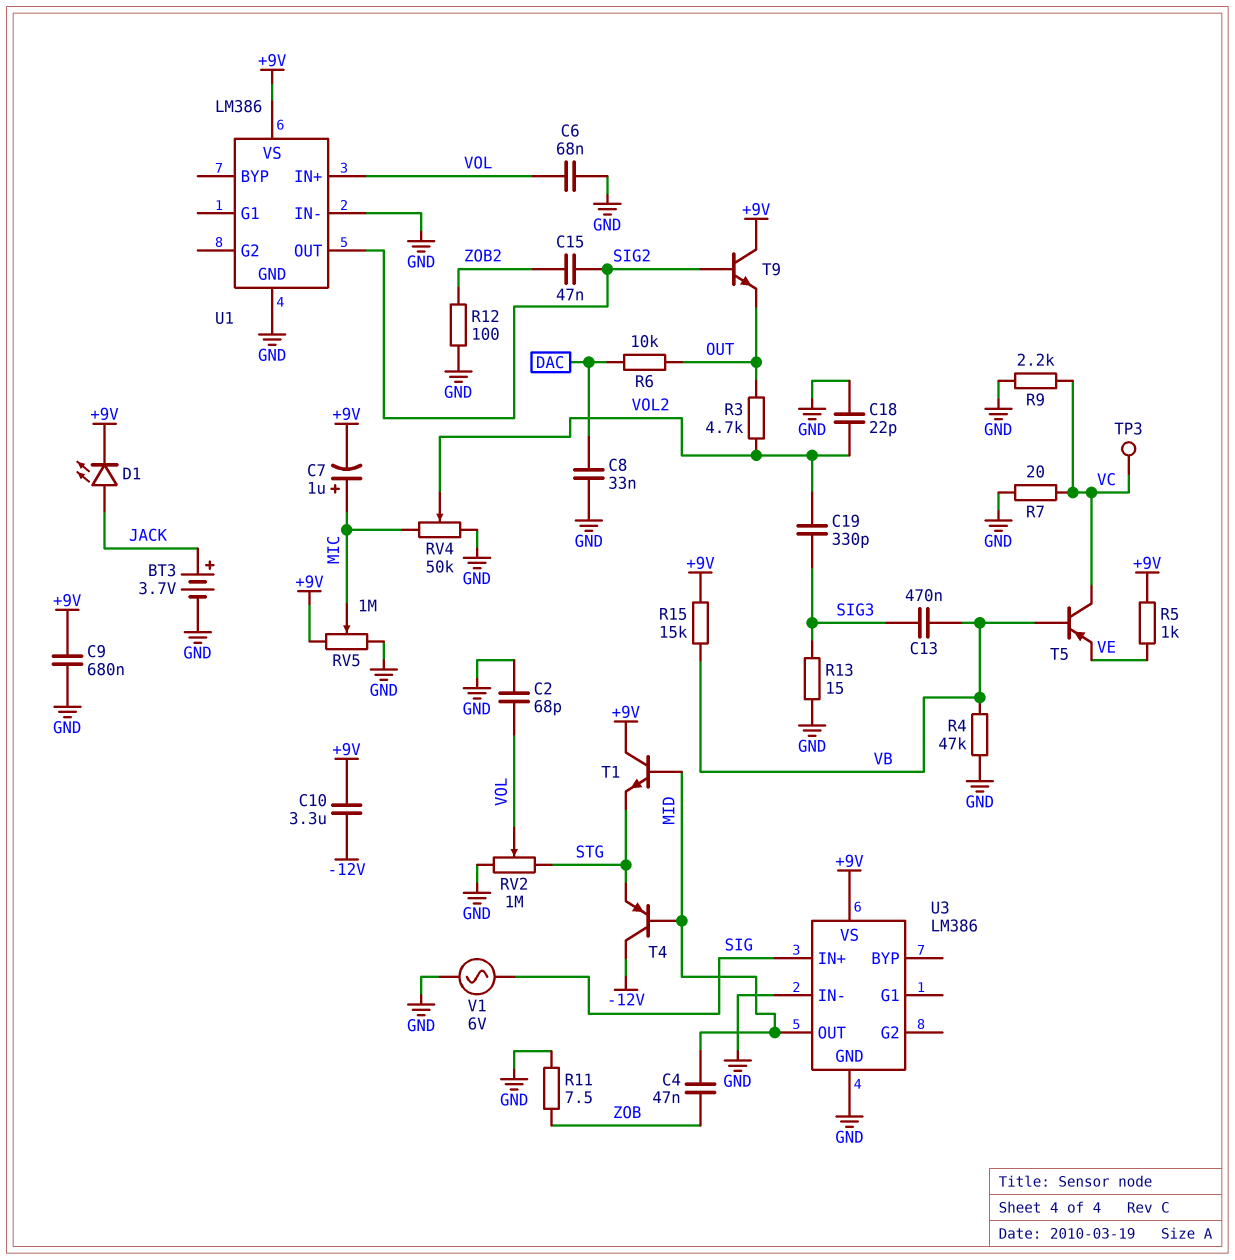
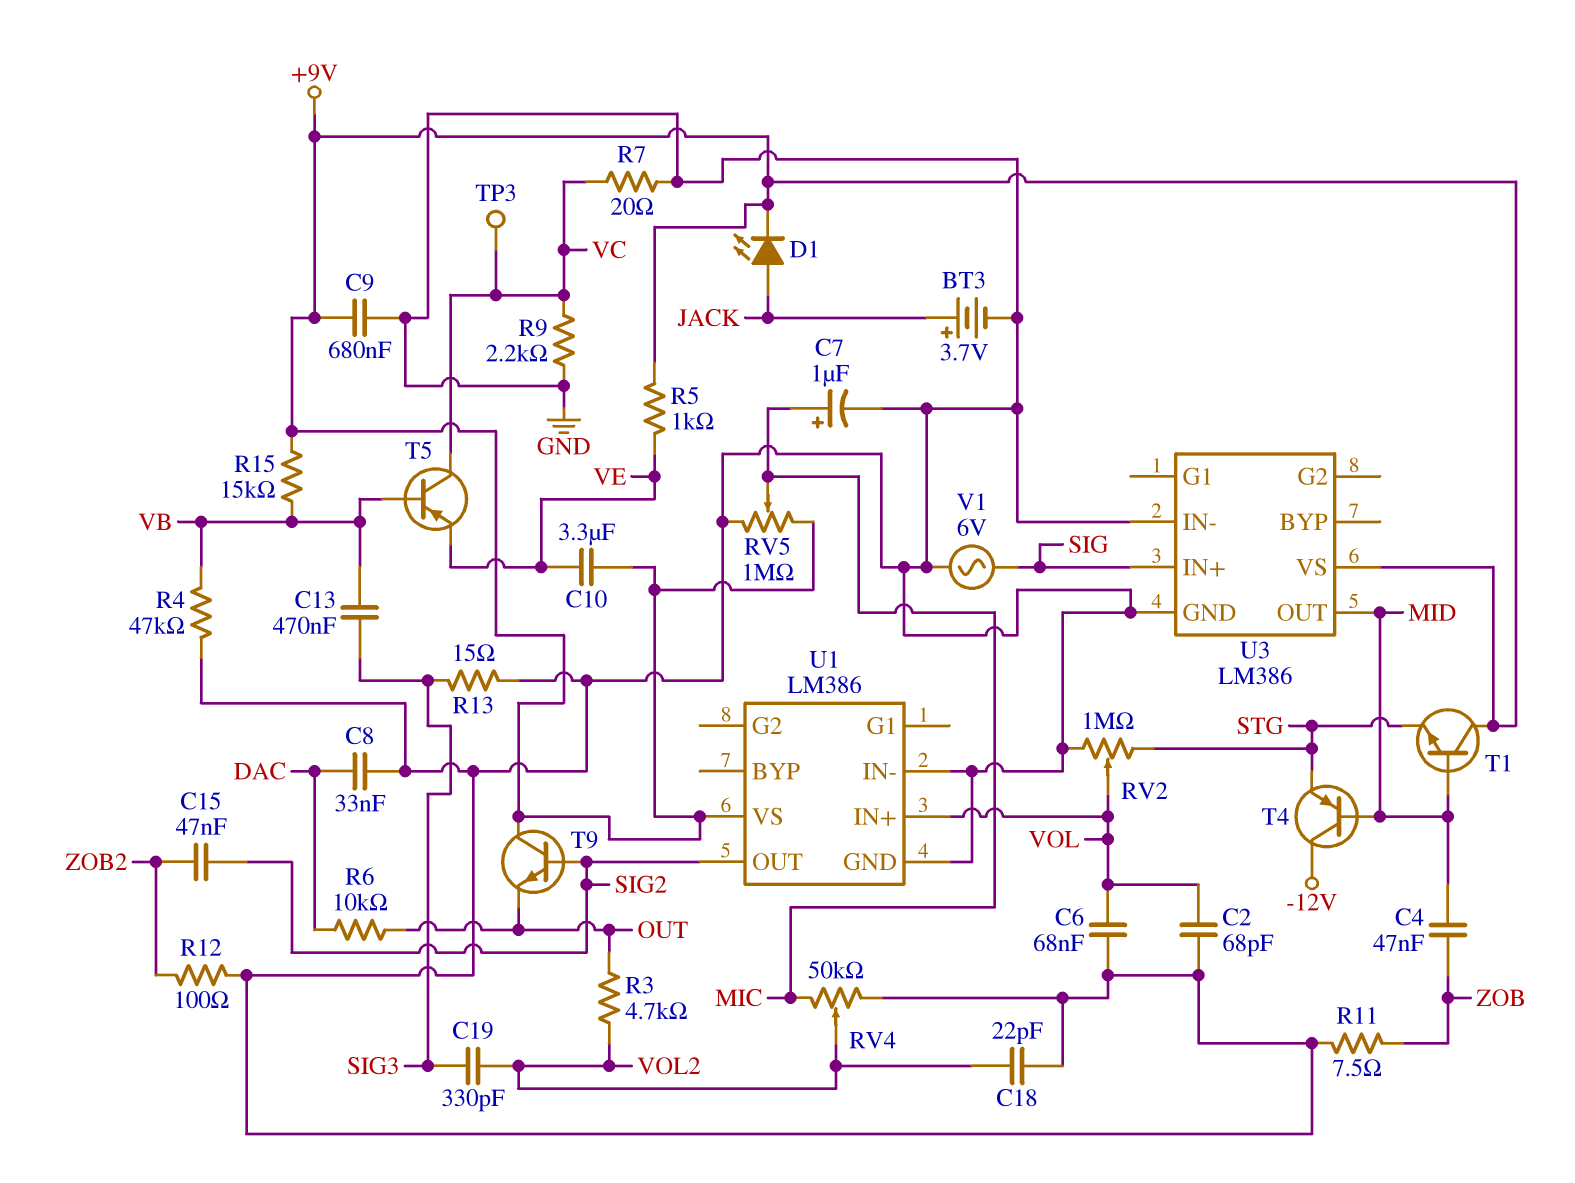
C7: 1uF (plus MIC, minus +9V) -> 1uF (plus MIC, minus GND)
C10: 3.3uF (+9V, -12V) -> 3.3uF (+9V, VE)

